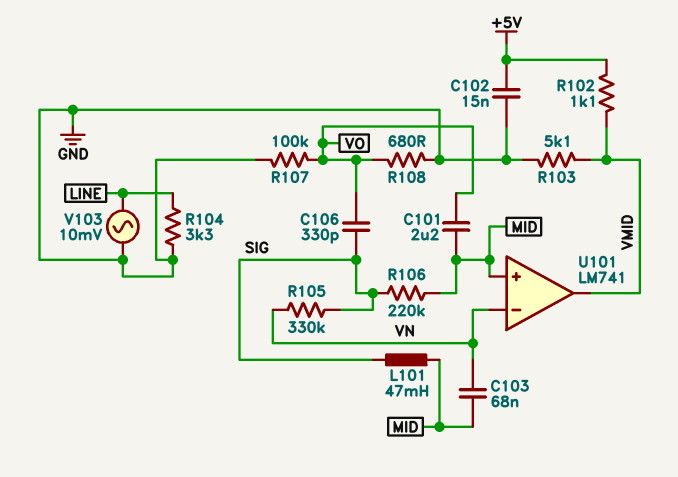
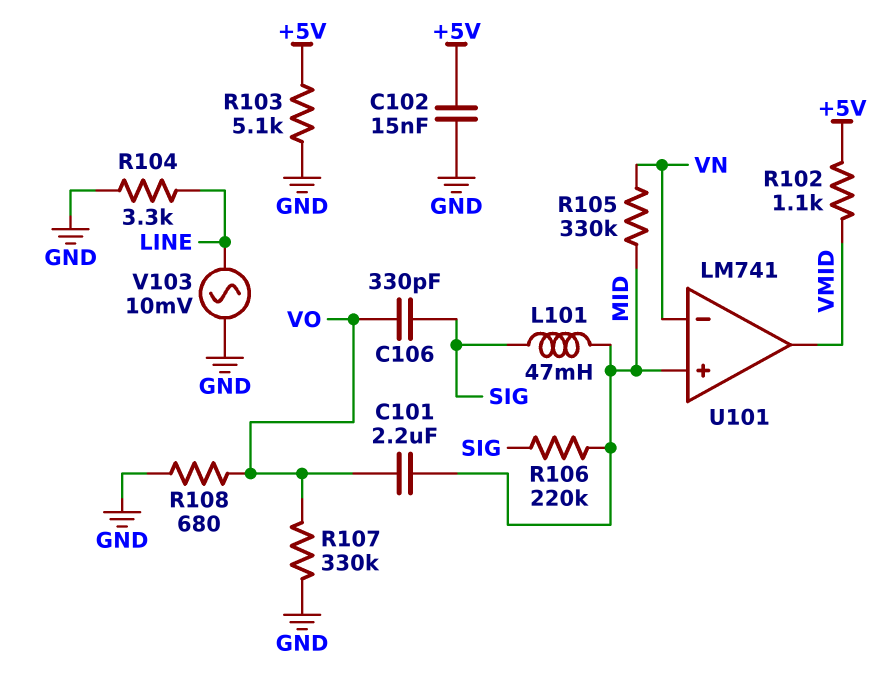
C103: 68nF (MID, VN) -> none
R103: 5.1k (GND, VMID) -> 5.1k (+5V, GND)
R105: 330k (SIG, VN) -> 330k (MID, VN)
R107: 100k (GND, VO) -> 330k (GND, VO)

